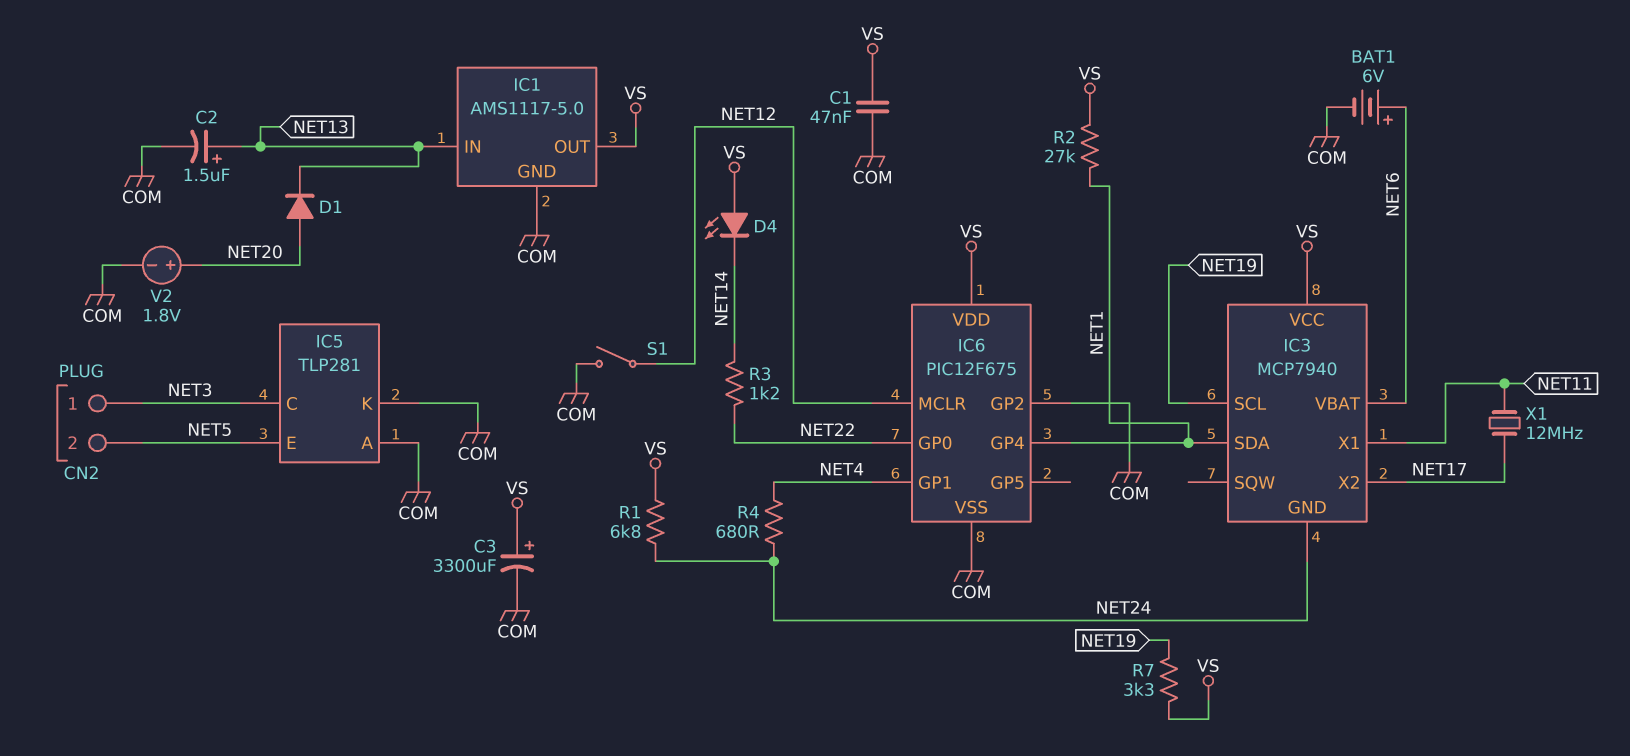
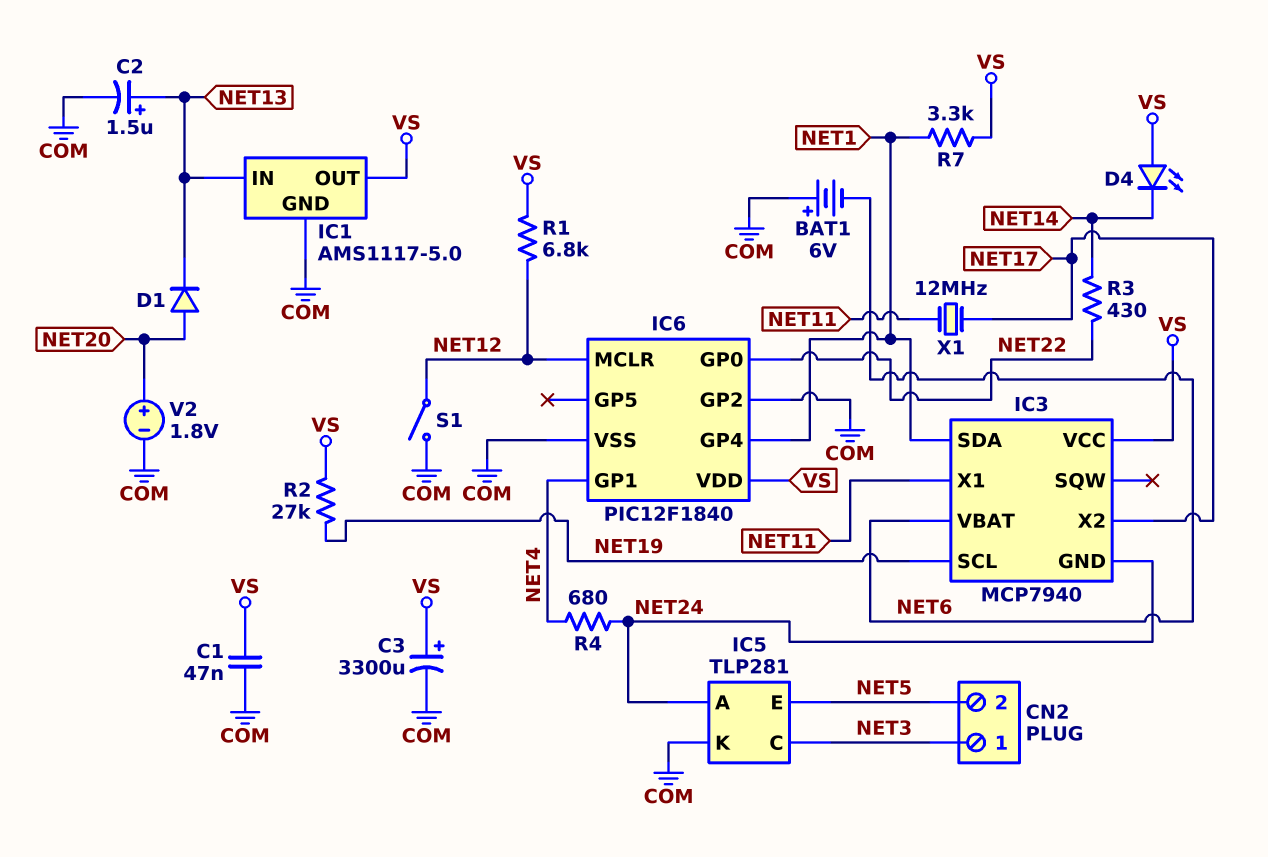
BAT1: 6V (plus NET6, minus COM) -> 6V (plus COM, minus NET6)
IC5 pin A: COM -> NET24
IC6: PIC12F675 -> PIC12F1840
R1: 6.8k (NET24, VS) -> 6.8k (NET12, VS)
R2: 27k (NET1, VS) -> 27k (NET19, VS)
R3: 1.2k (NET14, NET22) -> 430 (NET14, NET22)
R7: 3.3k (NET19, VS) -> 3.3k (NET1, VS)

